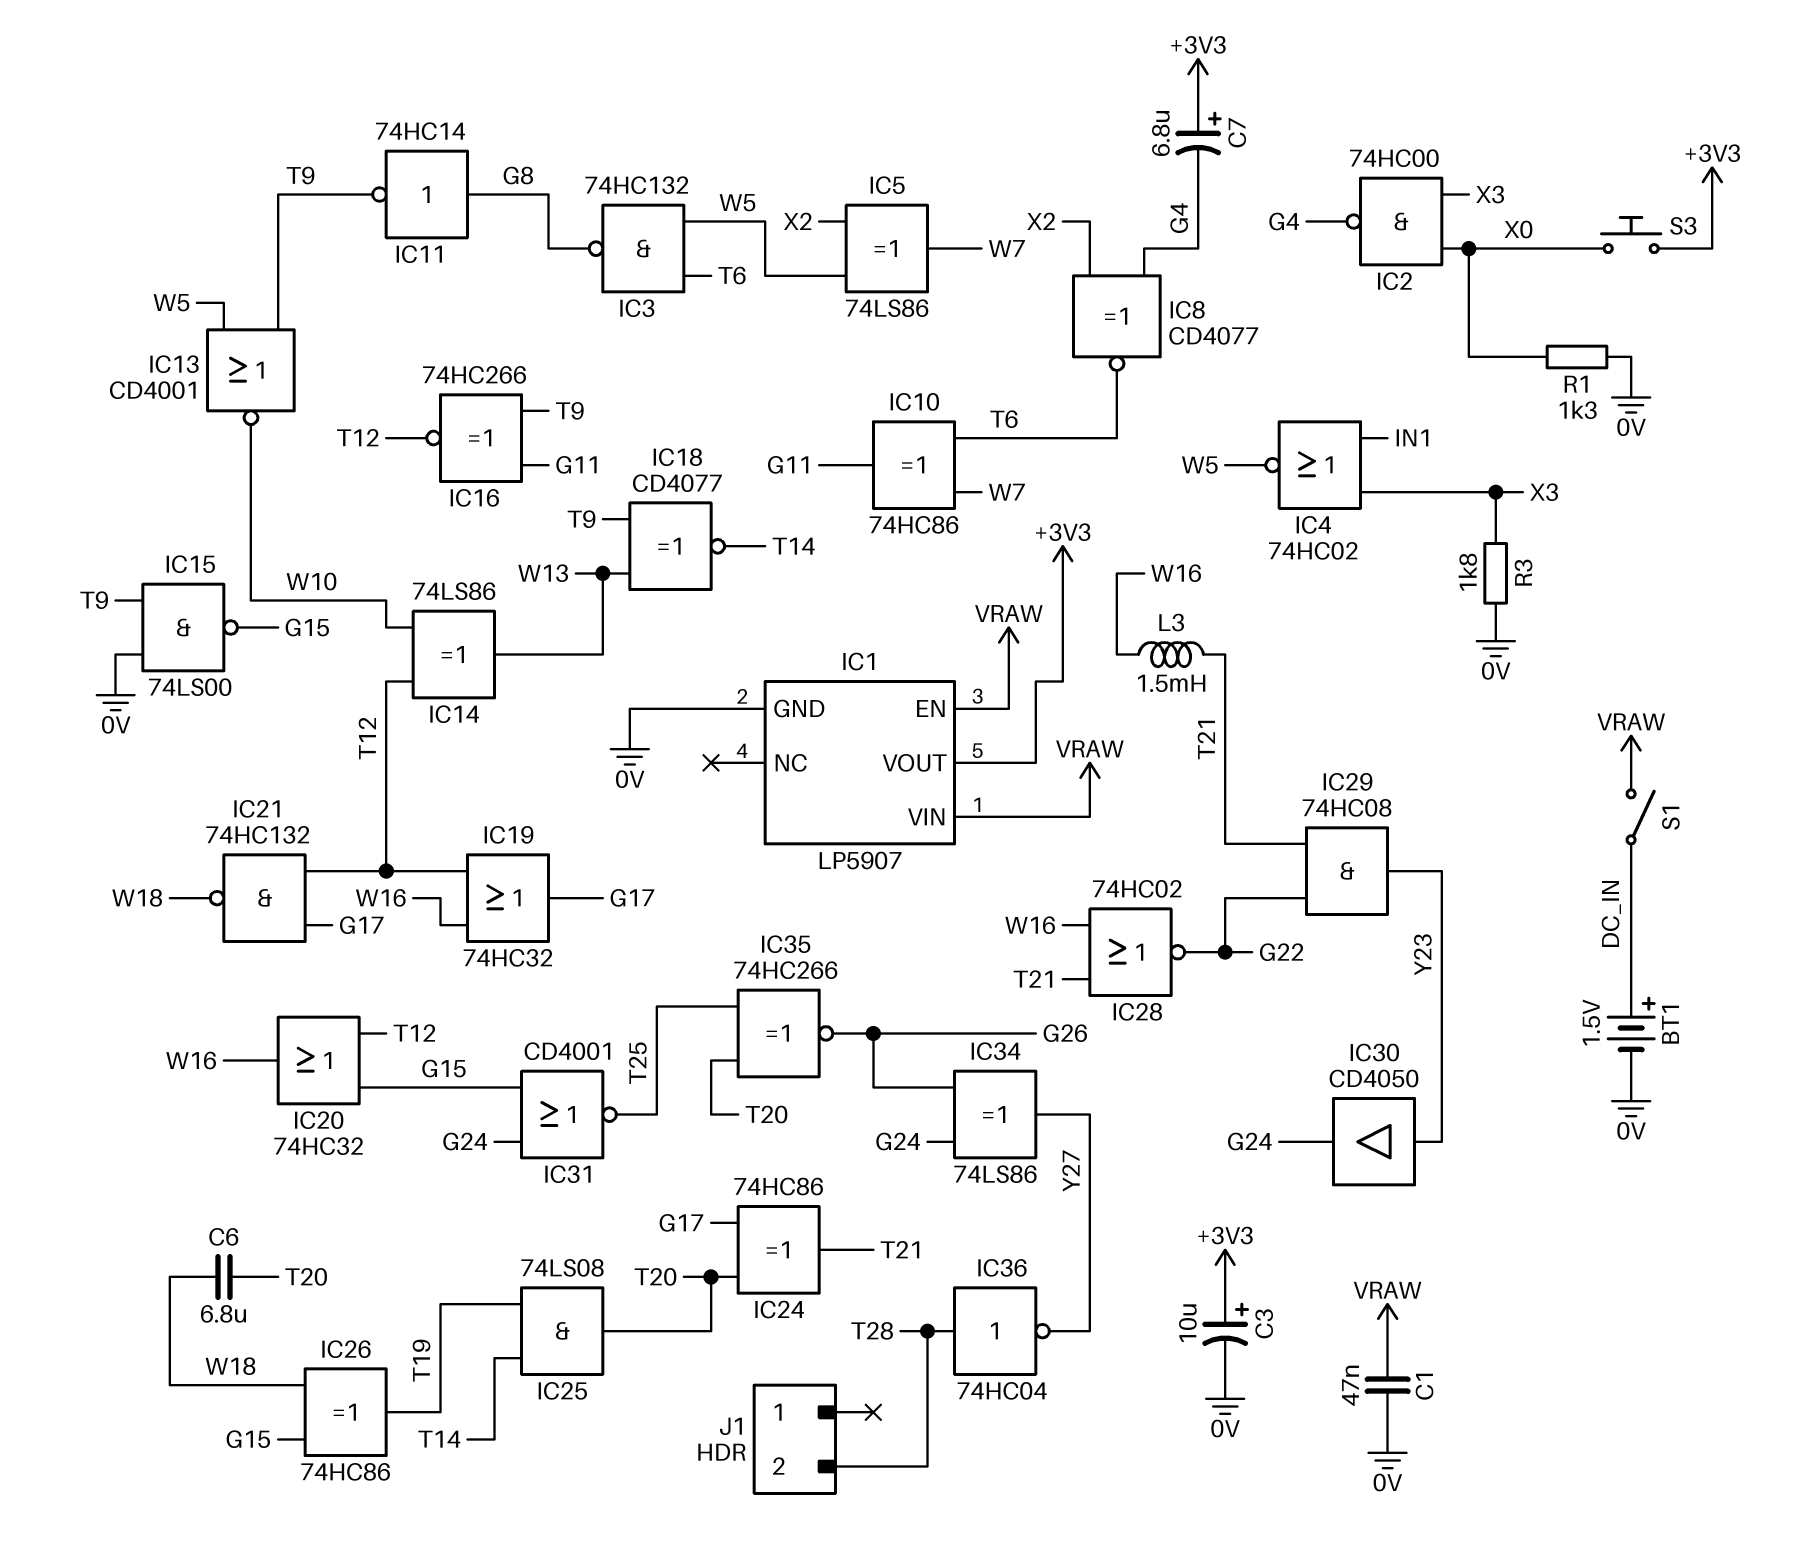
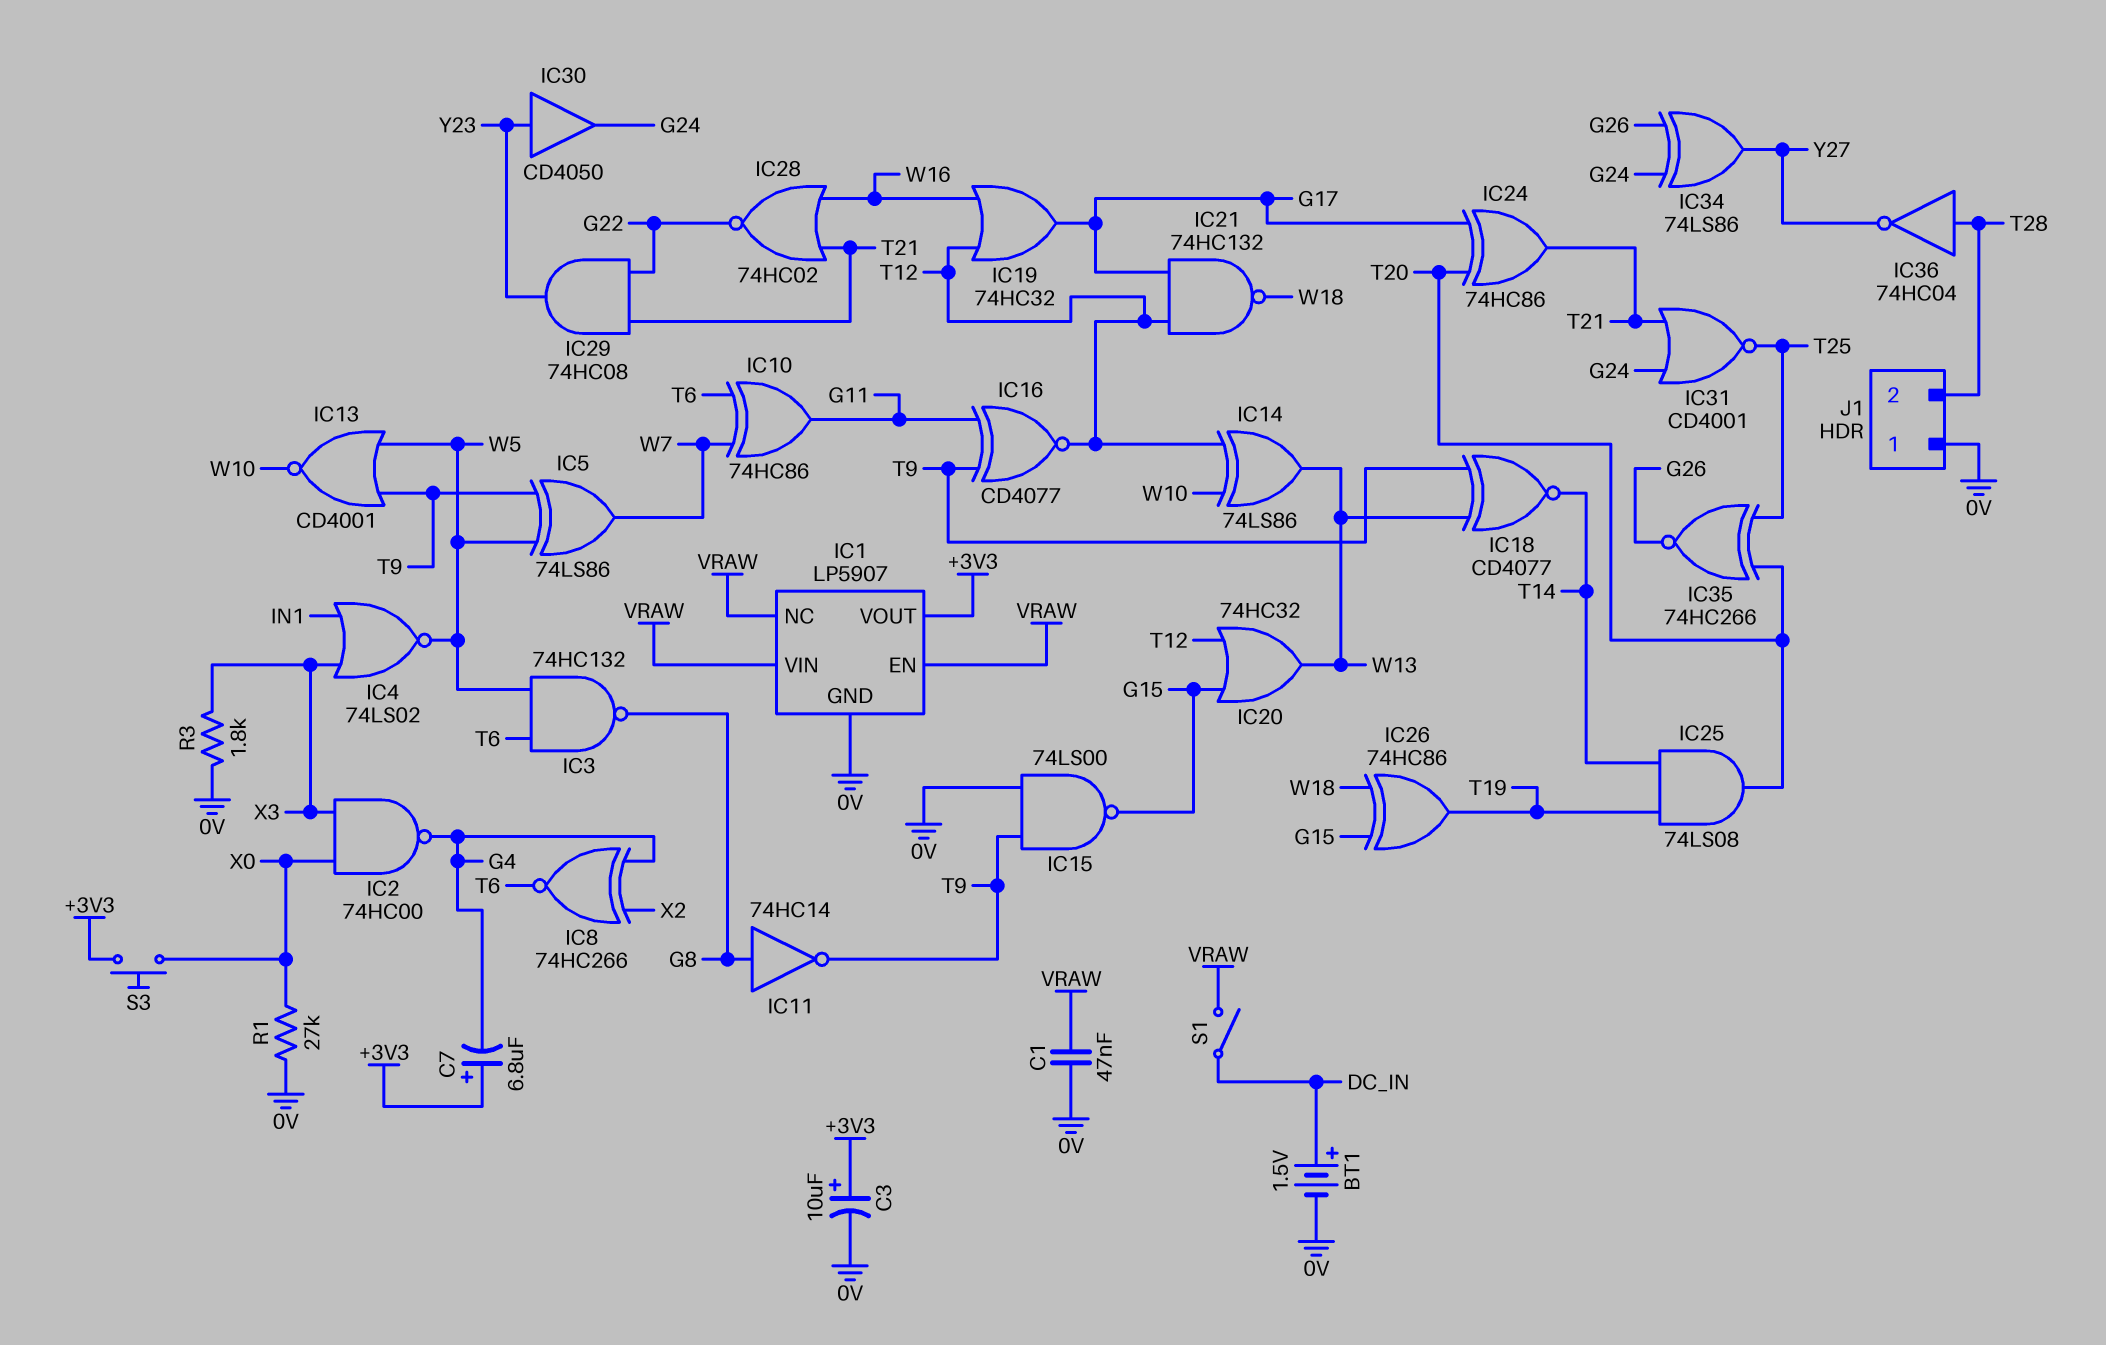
C6: 6.8uF (T20, W18) -> none
IC1 pin NC: none -> VRAW
IC4: NOR 74HC02 (in IN1, in X3, out W5) -> NOR 74LS02 (in IN1, in X3, out W5)
IC5: XOR 74LS86 (in W5, in X2, out W7) -> XOR 74LS86 (in T9, in W5, out W7)
IC8: XNOR CD4077 (in G4, in X2, out T6) -> XNOR 74HC266 (in G4, in X2, out T6)
IC16: XNOR 74HC266 (in G11, in T9, out T12) -> XNOR CD4077 (in G11, in T9, out T12)
IC20: OR 74HC32 (in G15, in T12, out W16) -> OR 74HC32 (in G15, in T12, out W13)
IC31: NOR CD4001 (in G15, in G24, out T25) -> NOR CD4001 (in G24, in T21, out T25)
J1 pin 1: none -> 0V
L3: 1.5mH (T21, W16) -> none
R1: 1.3k (0V, X0) -> 27k (0V, X0)

